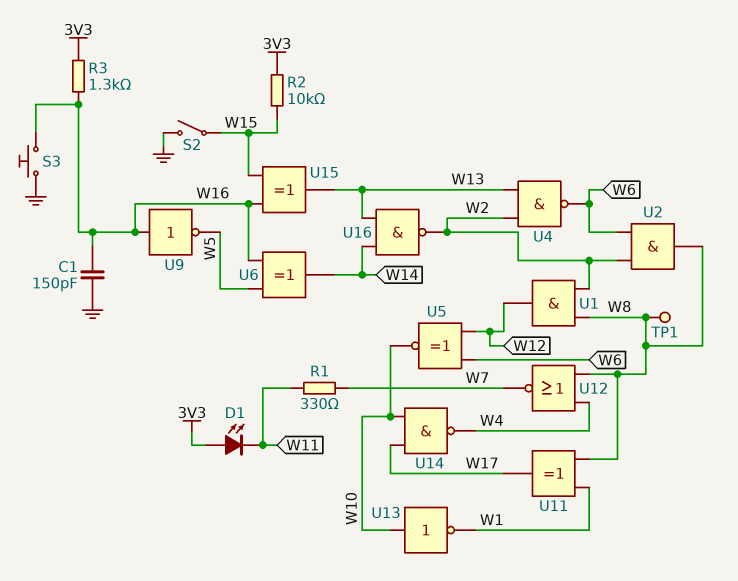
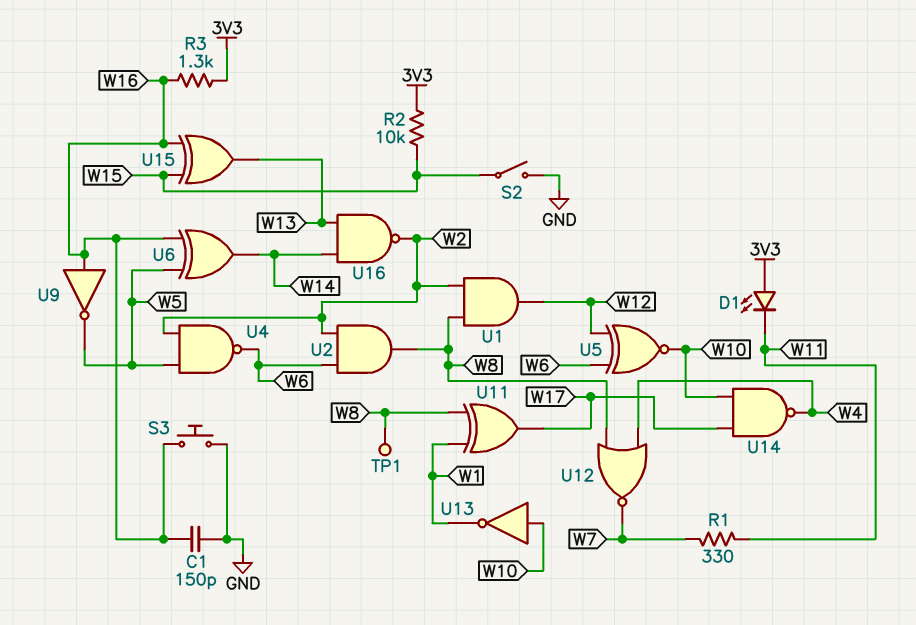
U4: NAND (in W2, in W13, out W6) -> NAND (in W2, in W5, out W6)

